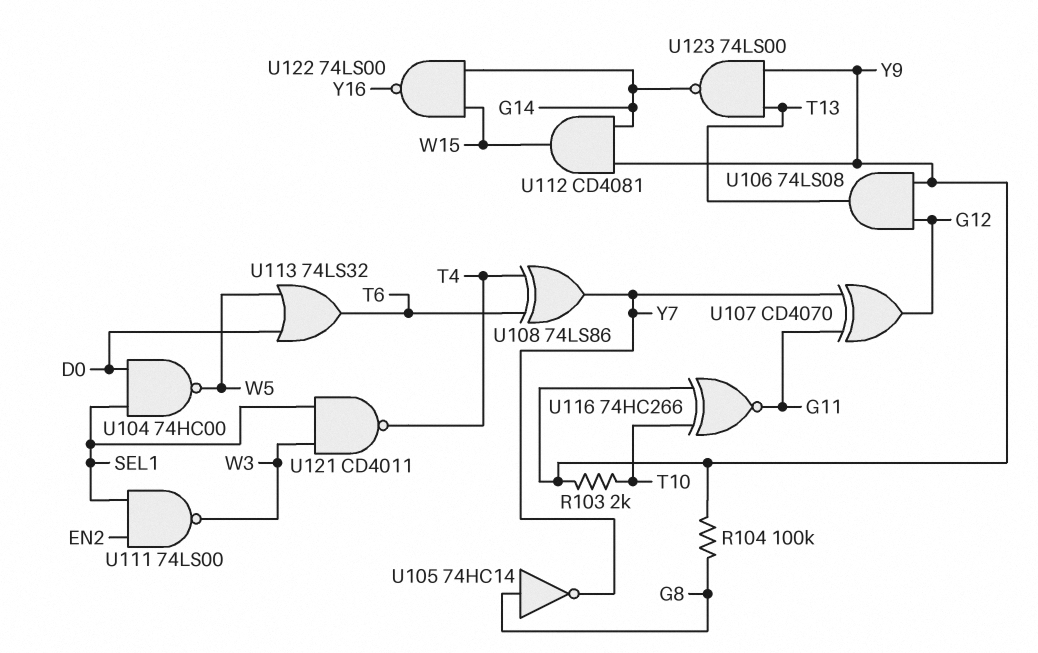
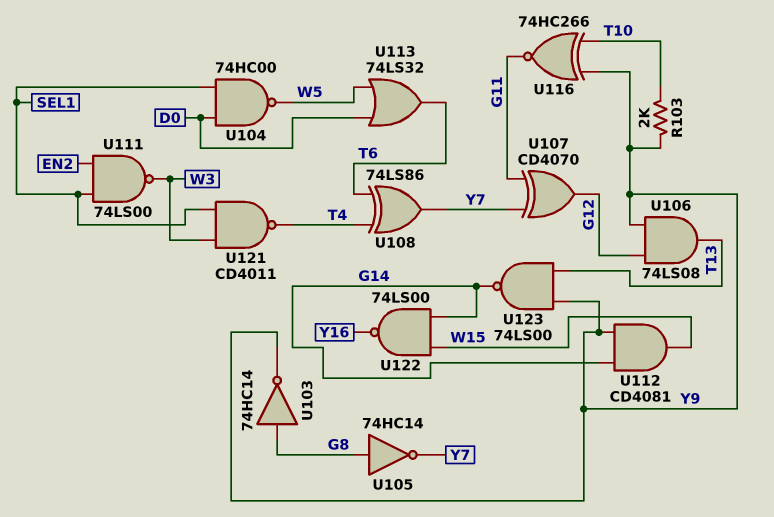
R104: 100k (G8, Y9) -> none
U103: none -> NOT 74HC14 (in G8, out Y9)

